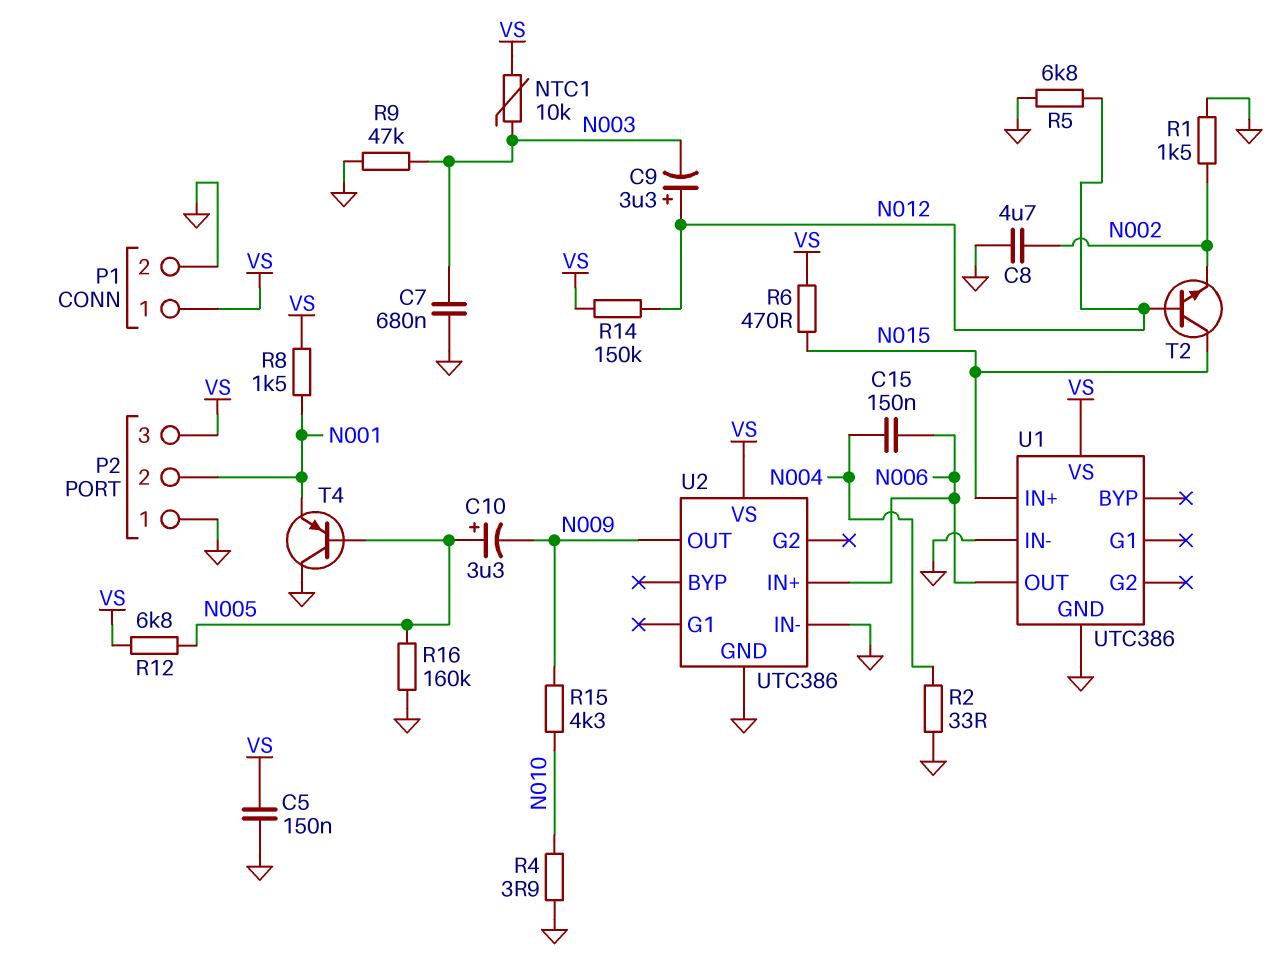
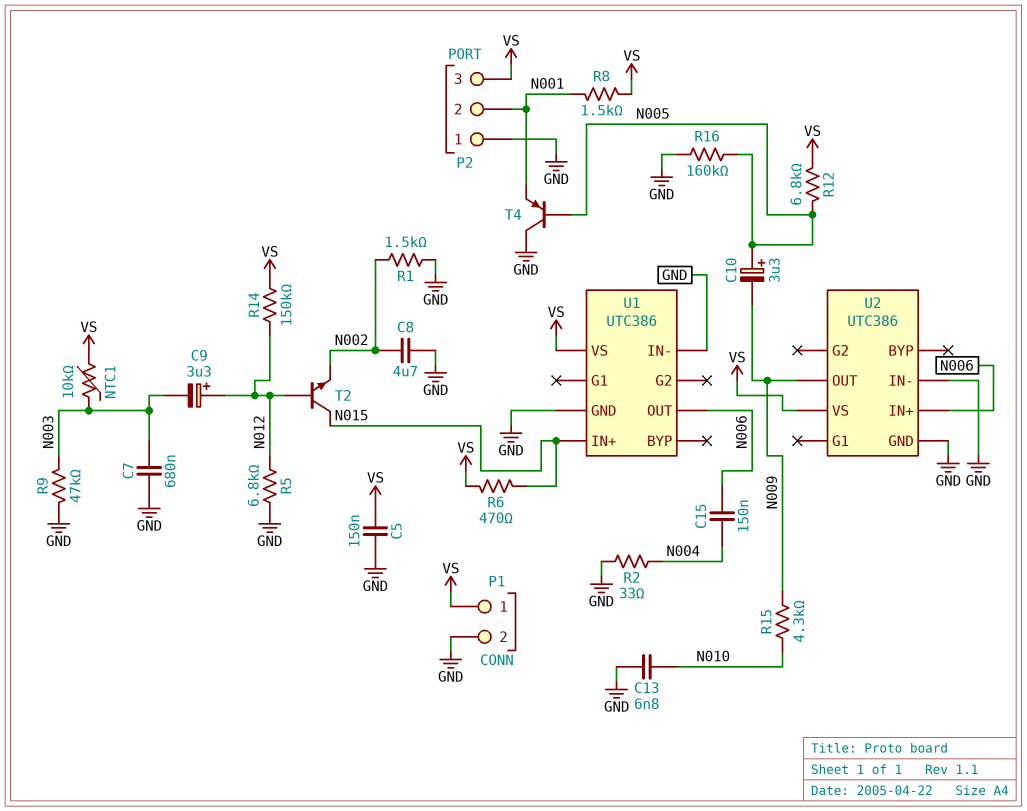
C13: none -> 6.8nF (GND, N010)
R4: 3.9 (GND, N010) -> none

